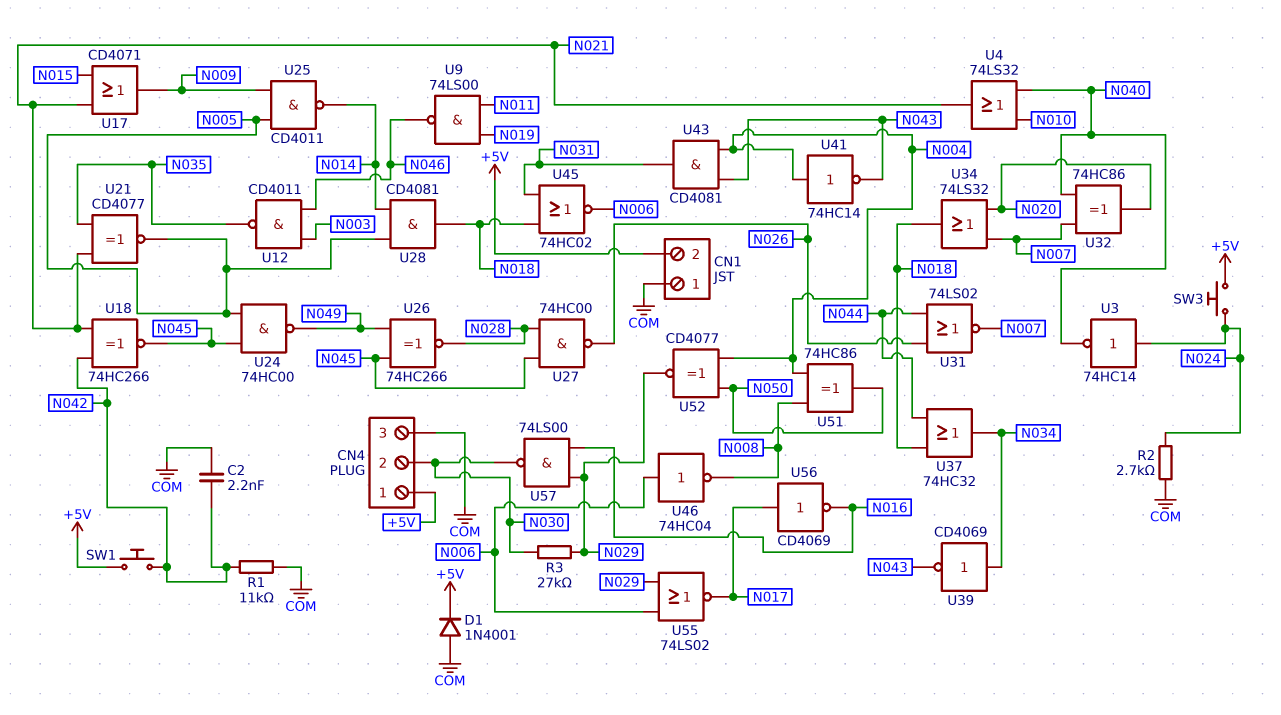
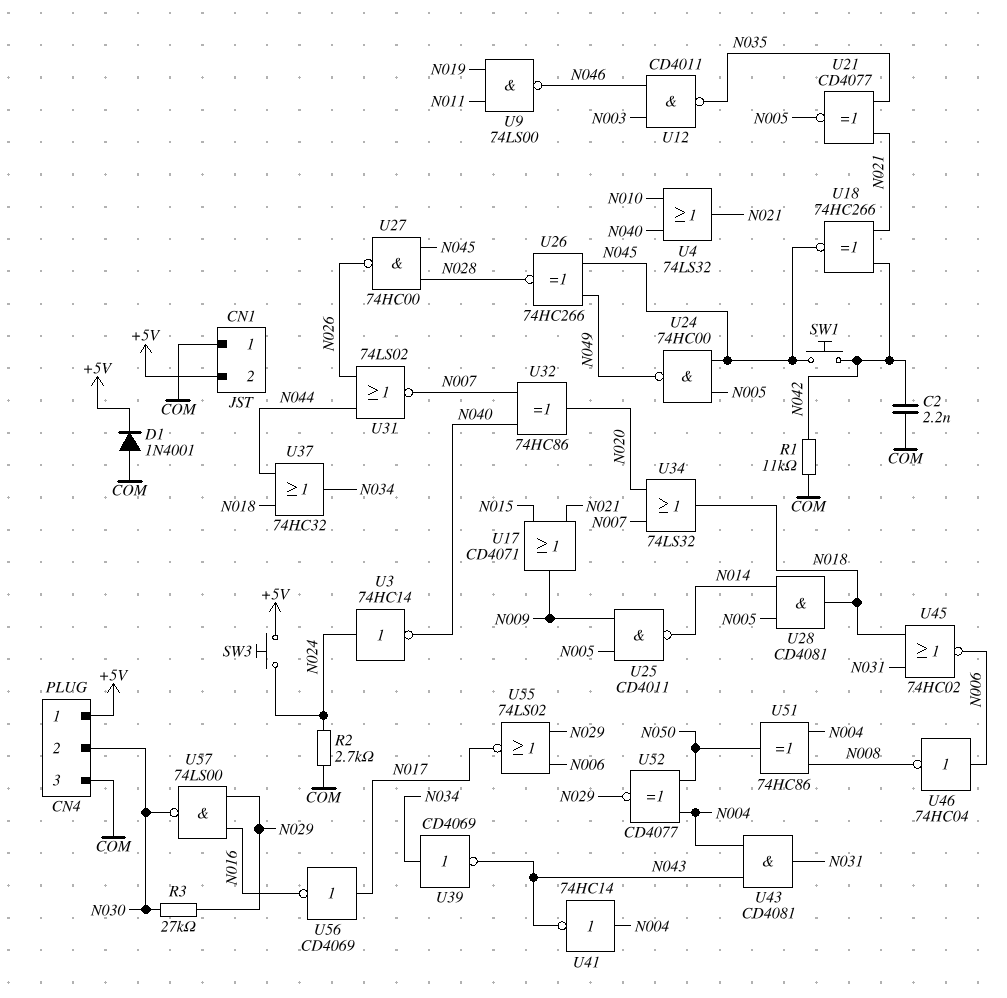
SW1: button (+5V, N042) -> button (N042, N045)

